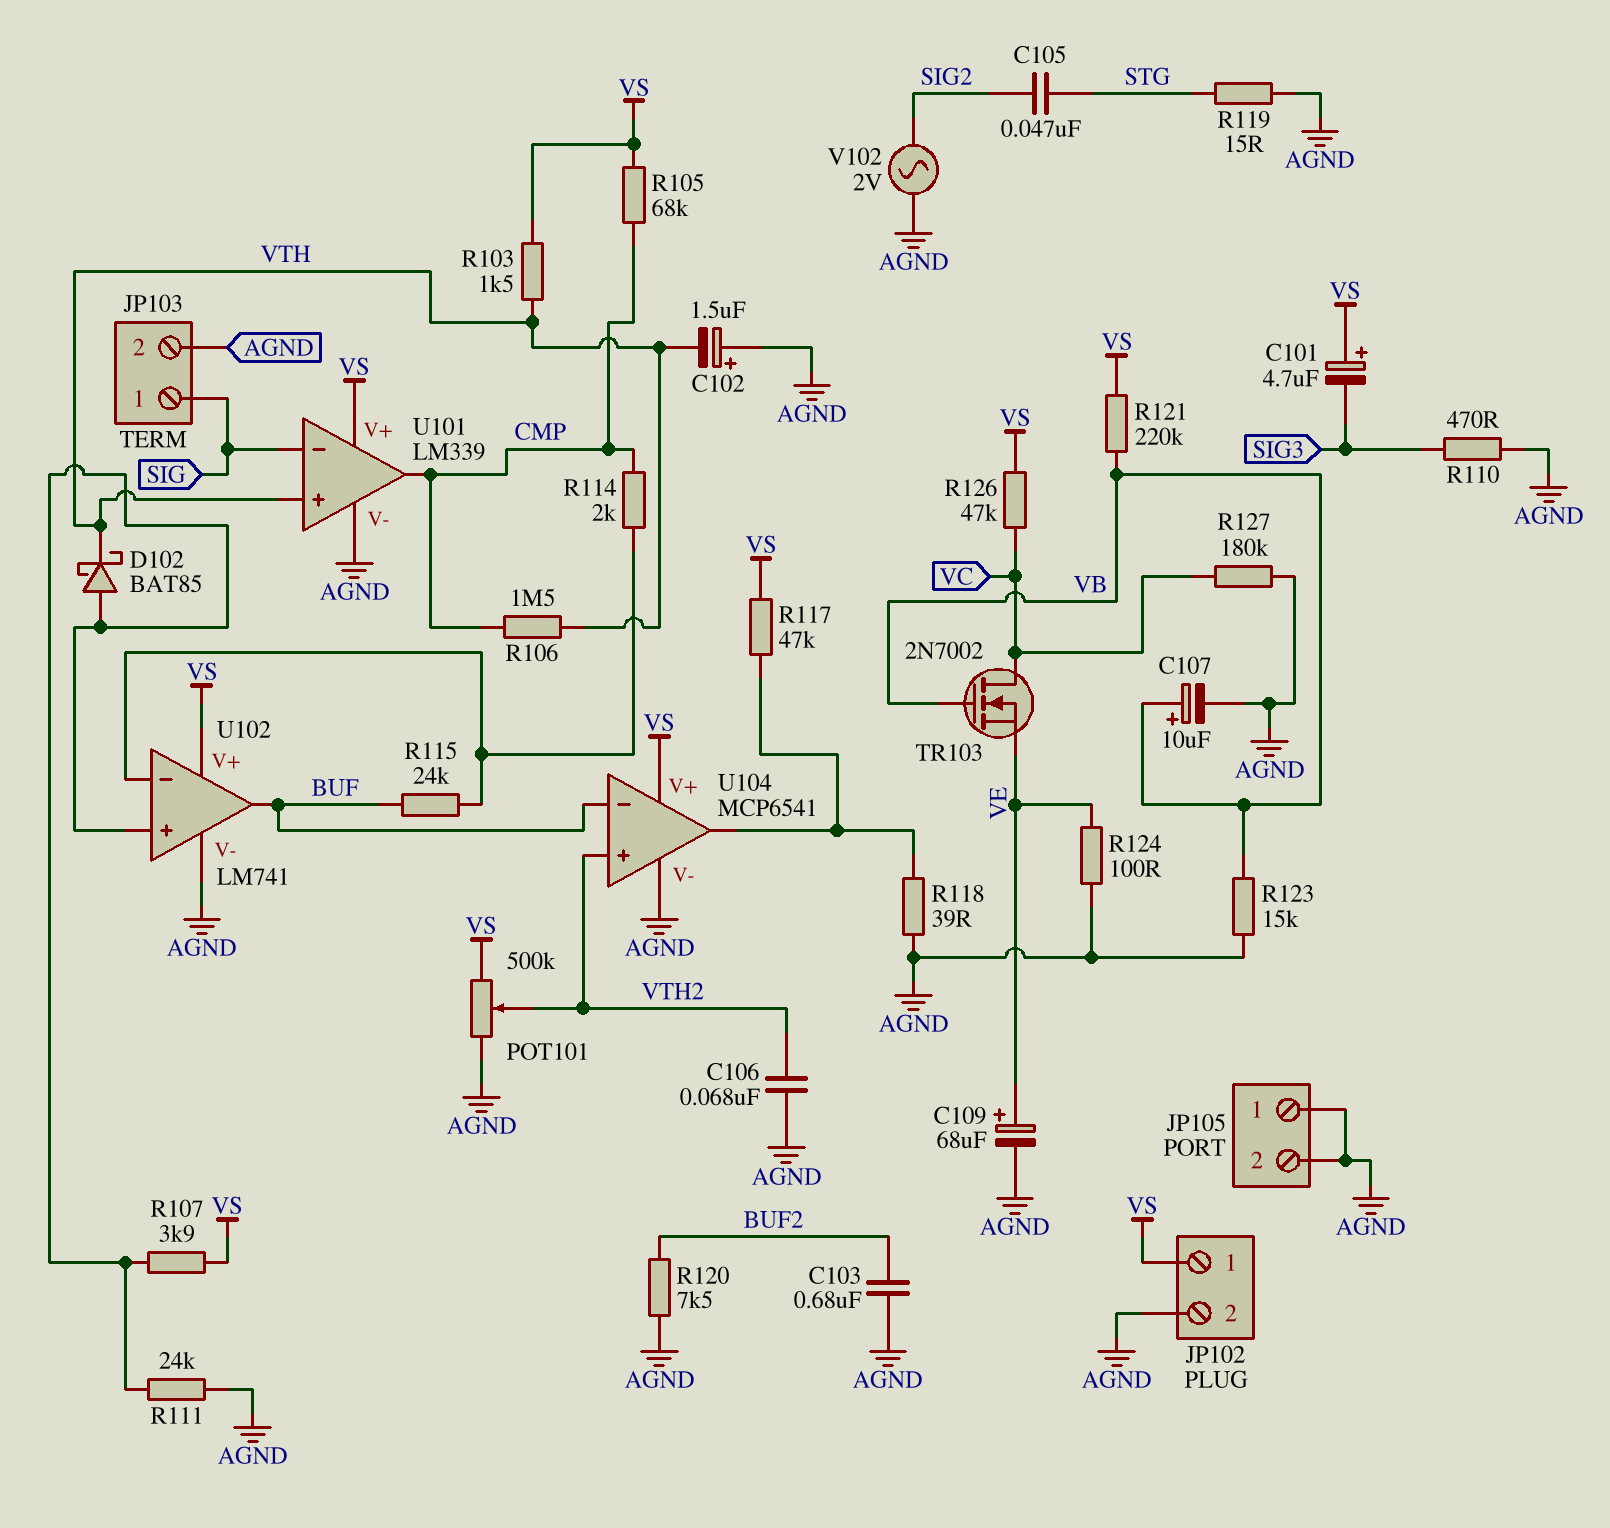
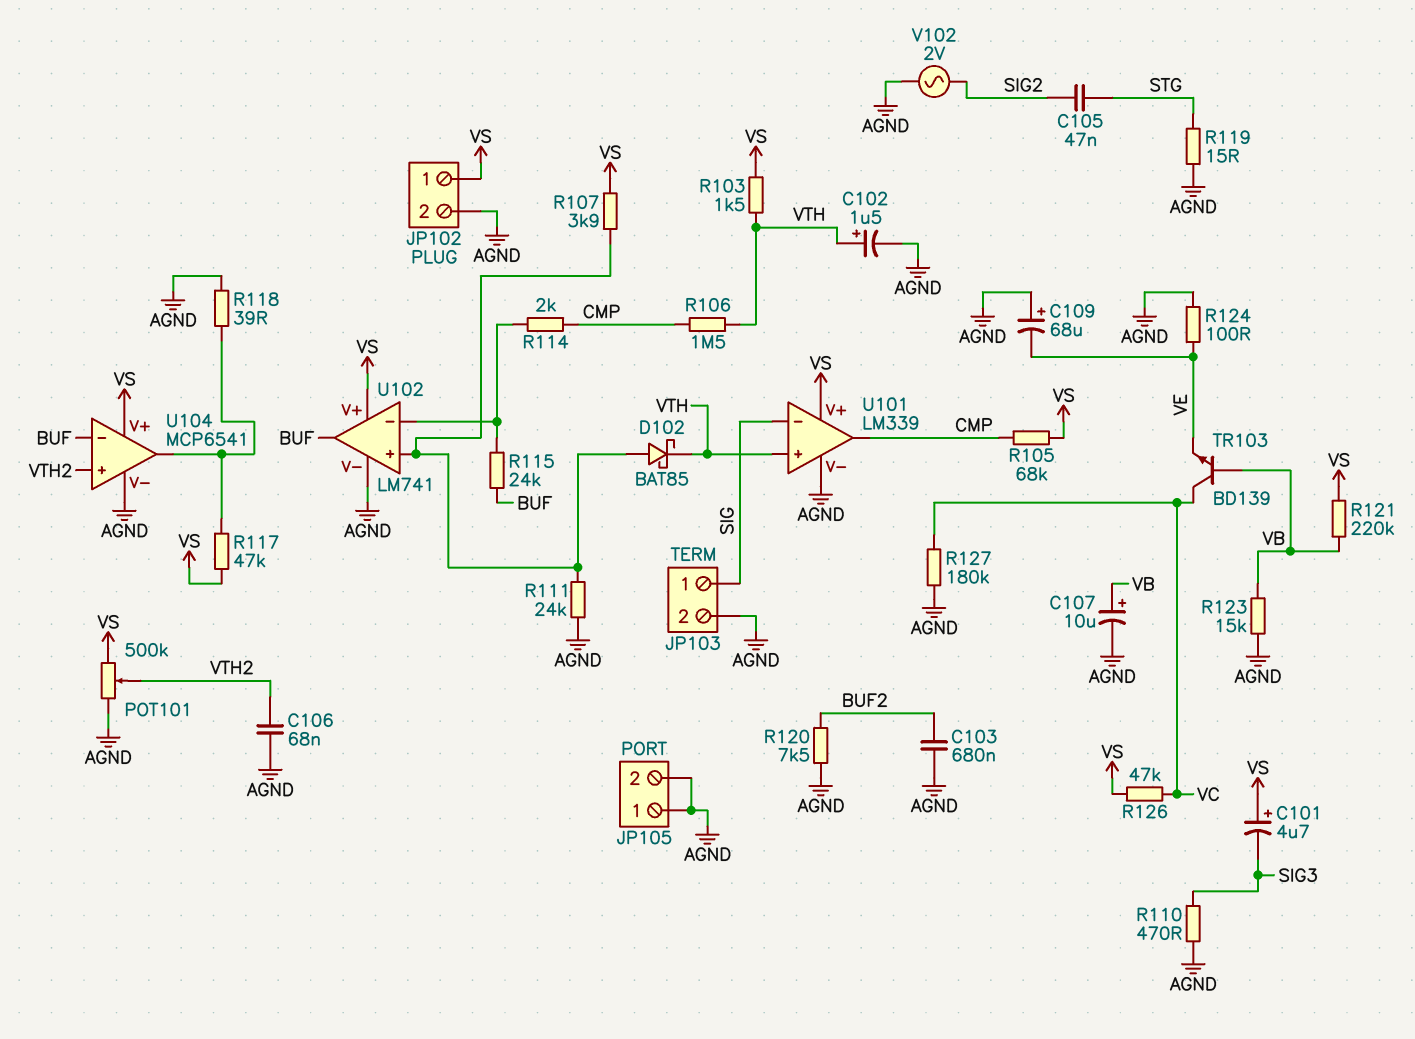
C102: 1.5uF (plus AGND, minus VTH) -> 1.5uF (plus VTH, minus AGND)
C109: 68uF (plus VE, minus AGND) -> 68uF (plus AGND, minus VE)
TR103: NMOS 2N7002 (G VB, D VC, S VE) -> NPN BD139 (B VB, C VC, E VE)

